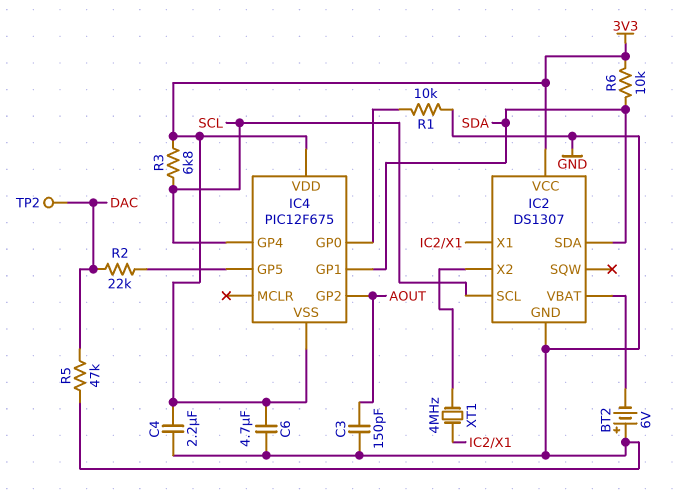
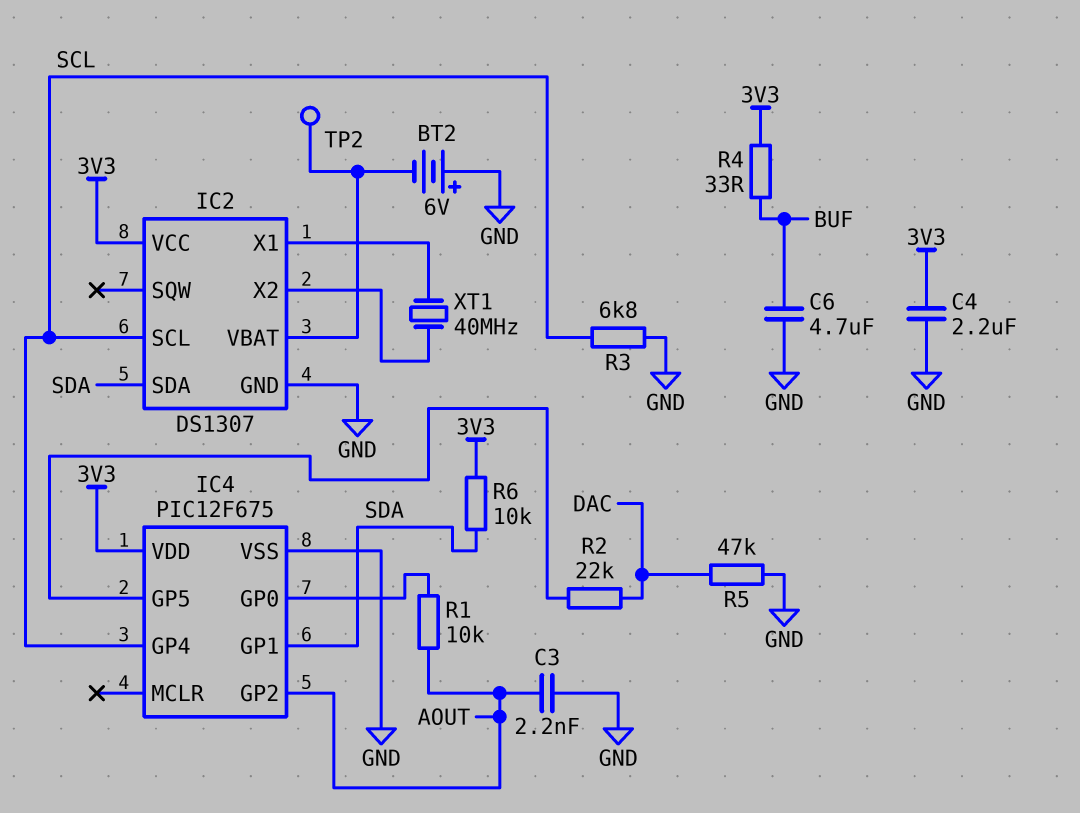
C3: 150pF (AOUT, GND) -> 2.2nF (AOUT, GND)
C6: 4.7uF (3V3, GND) -> 4.7uF (BUF, GND)
IC4 pin VSS: 3V3 -> GND
R1: 10k (GND, IC4/GP0) -> 10k (AOUT, IC4/GP0)
R3: 6.8k (3V3, SCL) -> 6.8k (GND, SCL)
R4: none -> 33 (3V3, BUF)
TP2: test point (DAC) -> test point (IC2/VBAT)
XT1: 4MHz (IC2/X1, IC2/X2) -> 40MHz (IC2/X1, IC2/X2)

